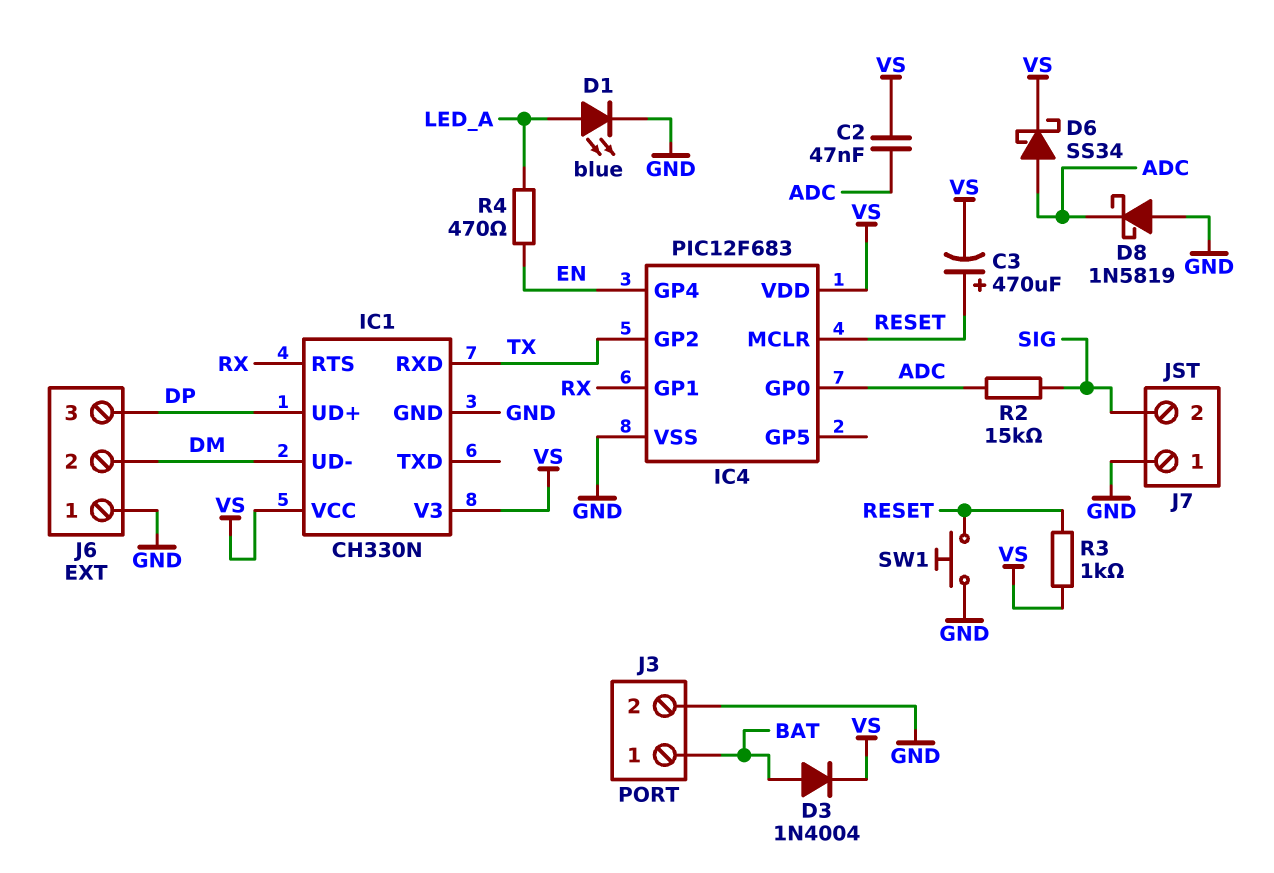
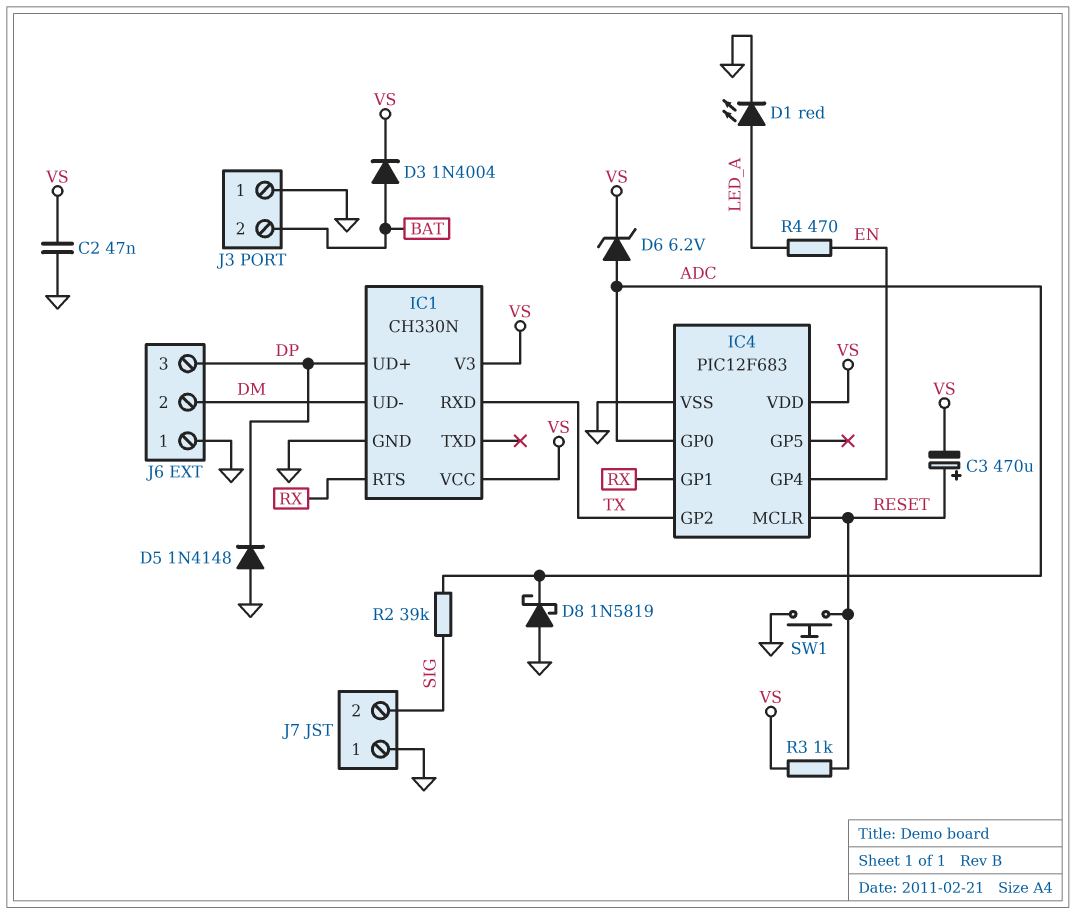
C2: 47nF (ADC, VS) -> 47nF (GND, VS)
D1: LED blue (A LED_A, K GND) -> LED red (A LED_A, K GND)
D5: none -> diode 1N4148 (A GND, K DP)
D6: schottky SS34 (A ADC, K VS) -> zener 6.2V (A ADC, K VS)
J3 pin 1: BAT -> GND
J3 pin 2: GND -> BAT
R2: 15k (ADC, SIG) -> 39k (ADC, SIG)

